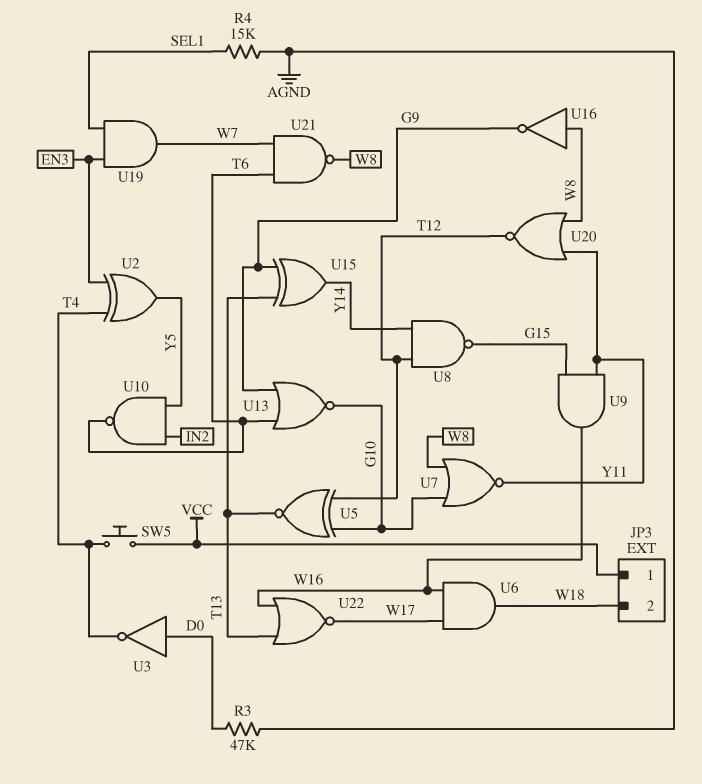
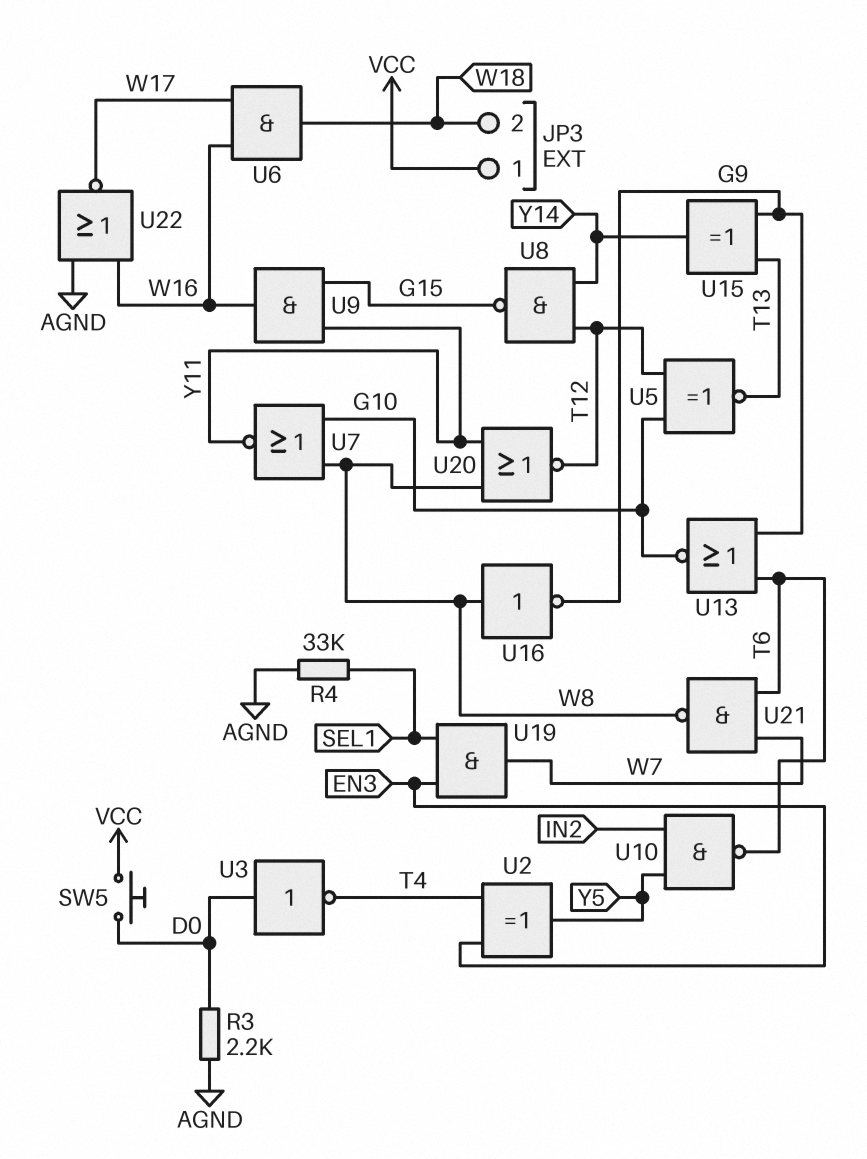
R3: 47k (AGND, D0) -> 2.2k (AGND, D0)
R4: 15k (AGND, SEL1) -> 33k (AGND, SEL1)
SW5: button (T4, VCC) -> button (D0, VCC)
U22: NOR (in T13, in W16, out W17) -> NOR (in AGND, in W16, out W17)

